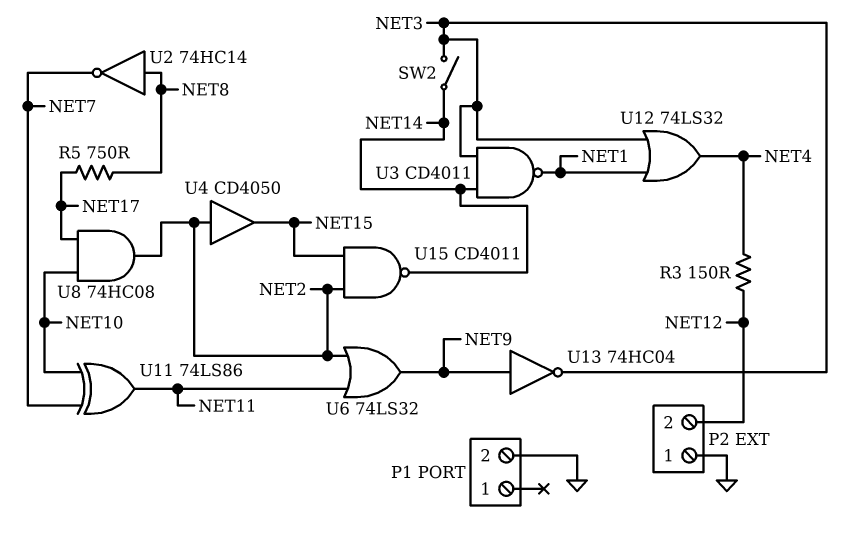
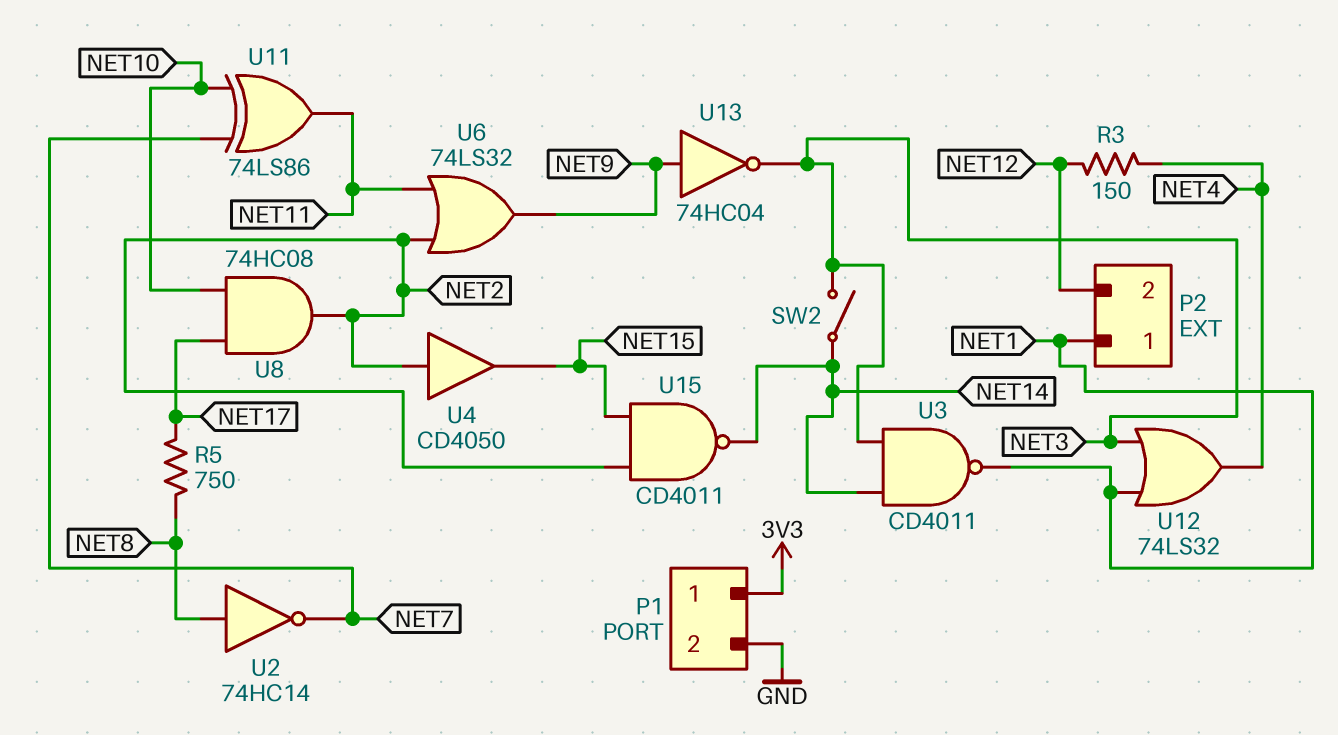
P1 pin 1: none -> 3V3
P2 pin 1: GND -> NET1

